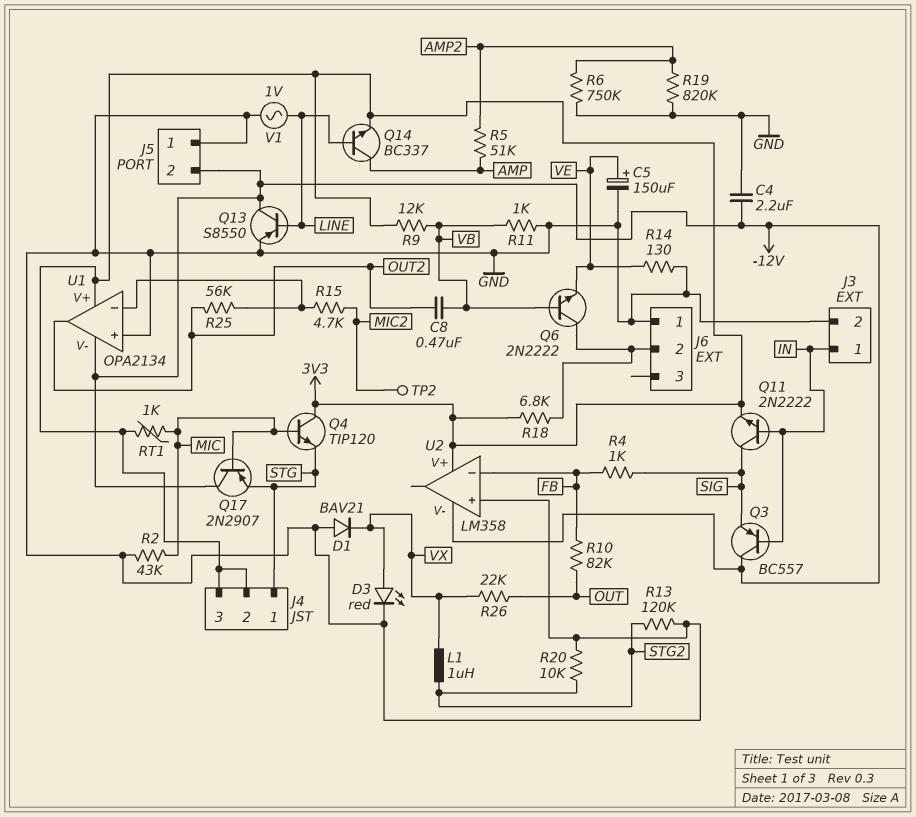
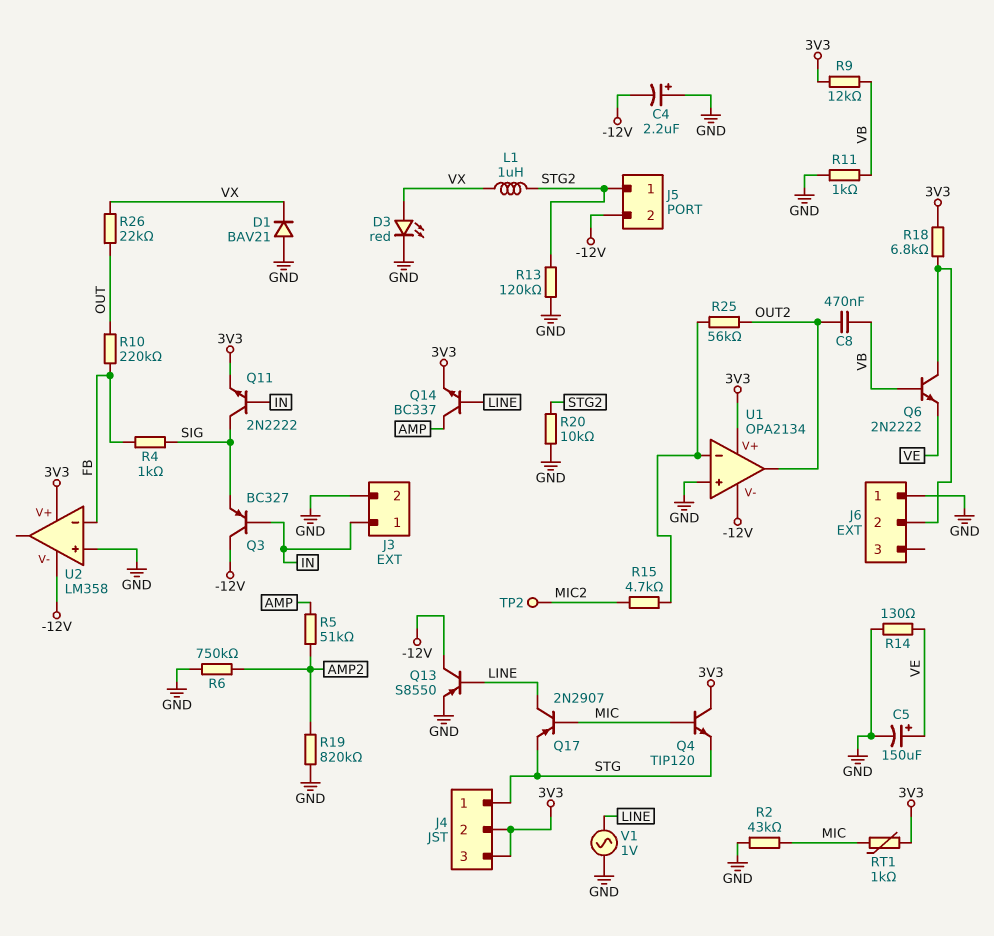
C4: 2.2uF (-12V, GND) -> 2.2uF (plus GND, minus -12V)
J5 pin 1: GND -> STG2
Q3: PNP BC557 (B IN, C -12V, E SIG) -> PNP BC327 (B IN, C -12V, E SIG)
Q17: PNP 2N2907 (B MIC, C -12V, E STG) -> PNP 2N2907 (B MIC, C LINE, E STG)
R10: 82k (FB, OUT) -> 220k (FB, OUT)

